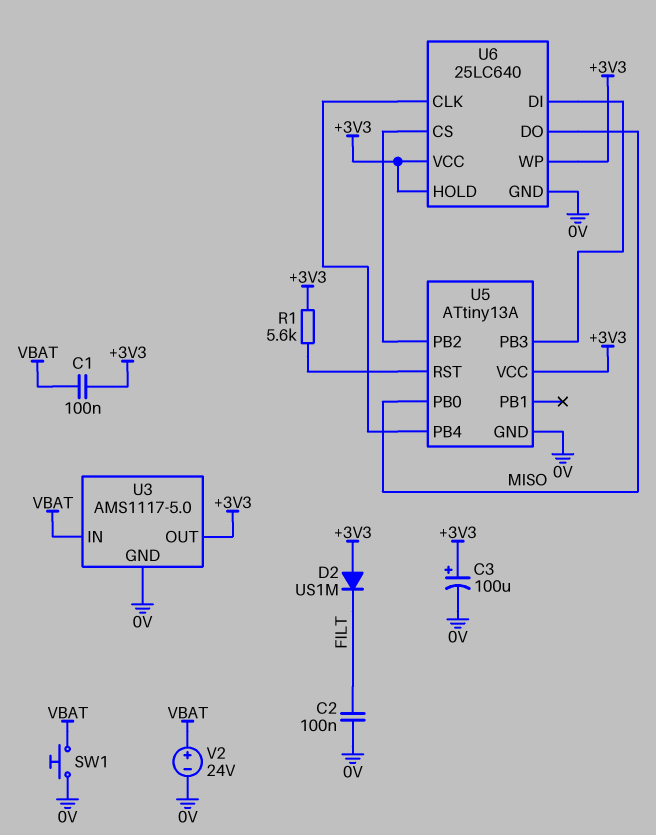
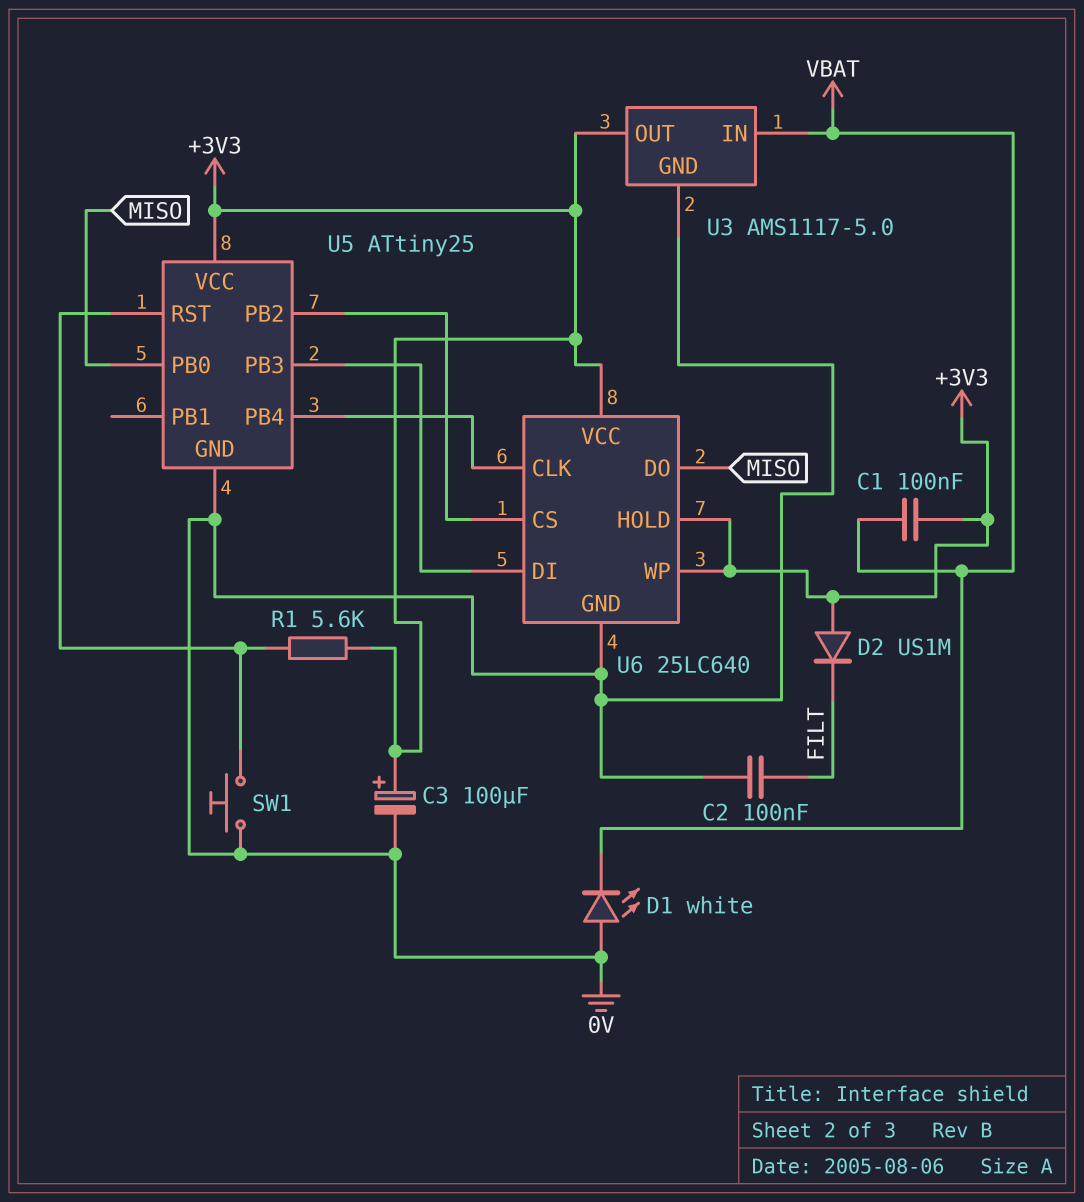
D1: none -> LED white (A 0V, K VBAT)
SW1: button (0V, VBAT) -> button (0V, U5/RST)
U5: ATtiny13A -> ATtiny25
V2: 24V (plus VBAT, minus 0V) -> none

